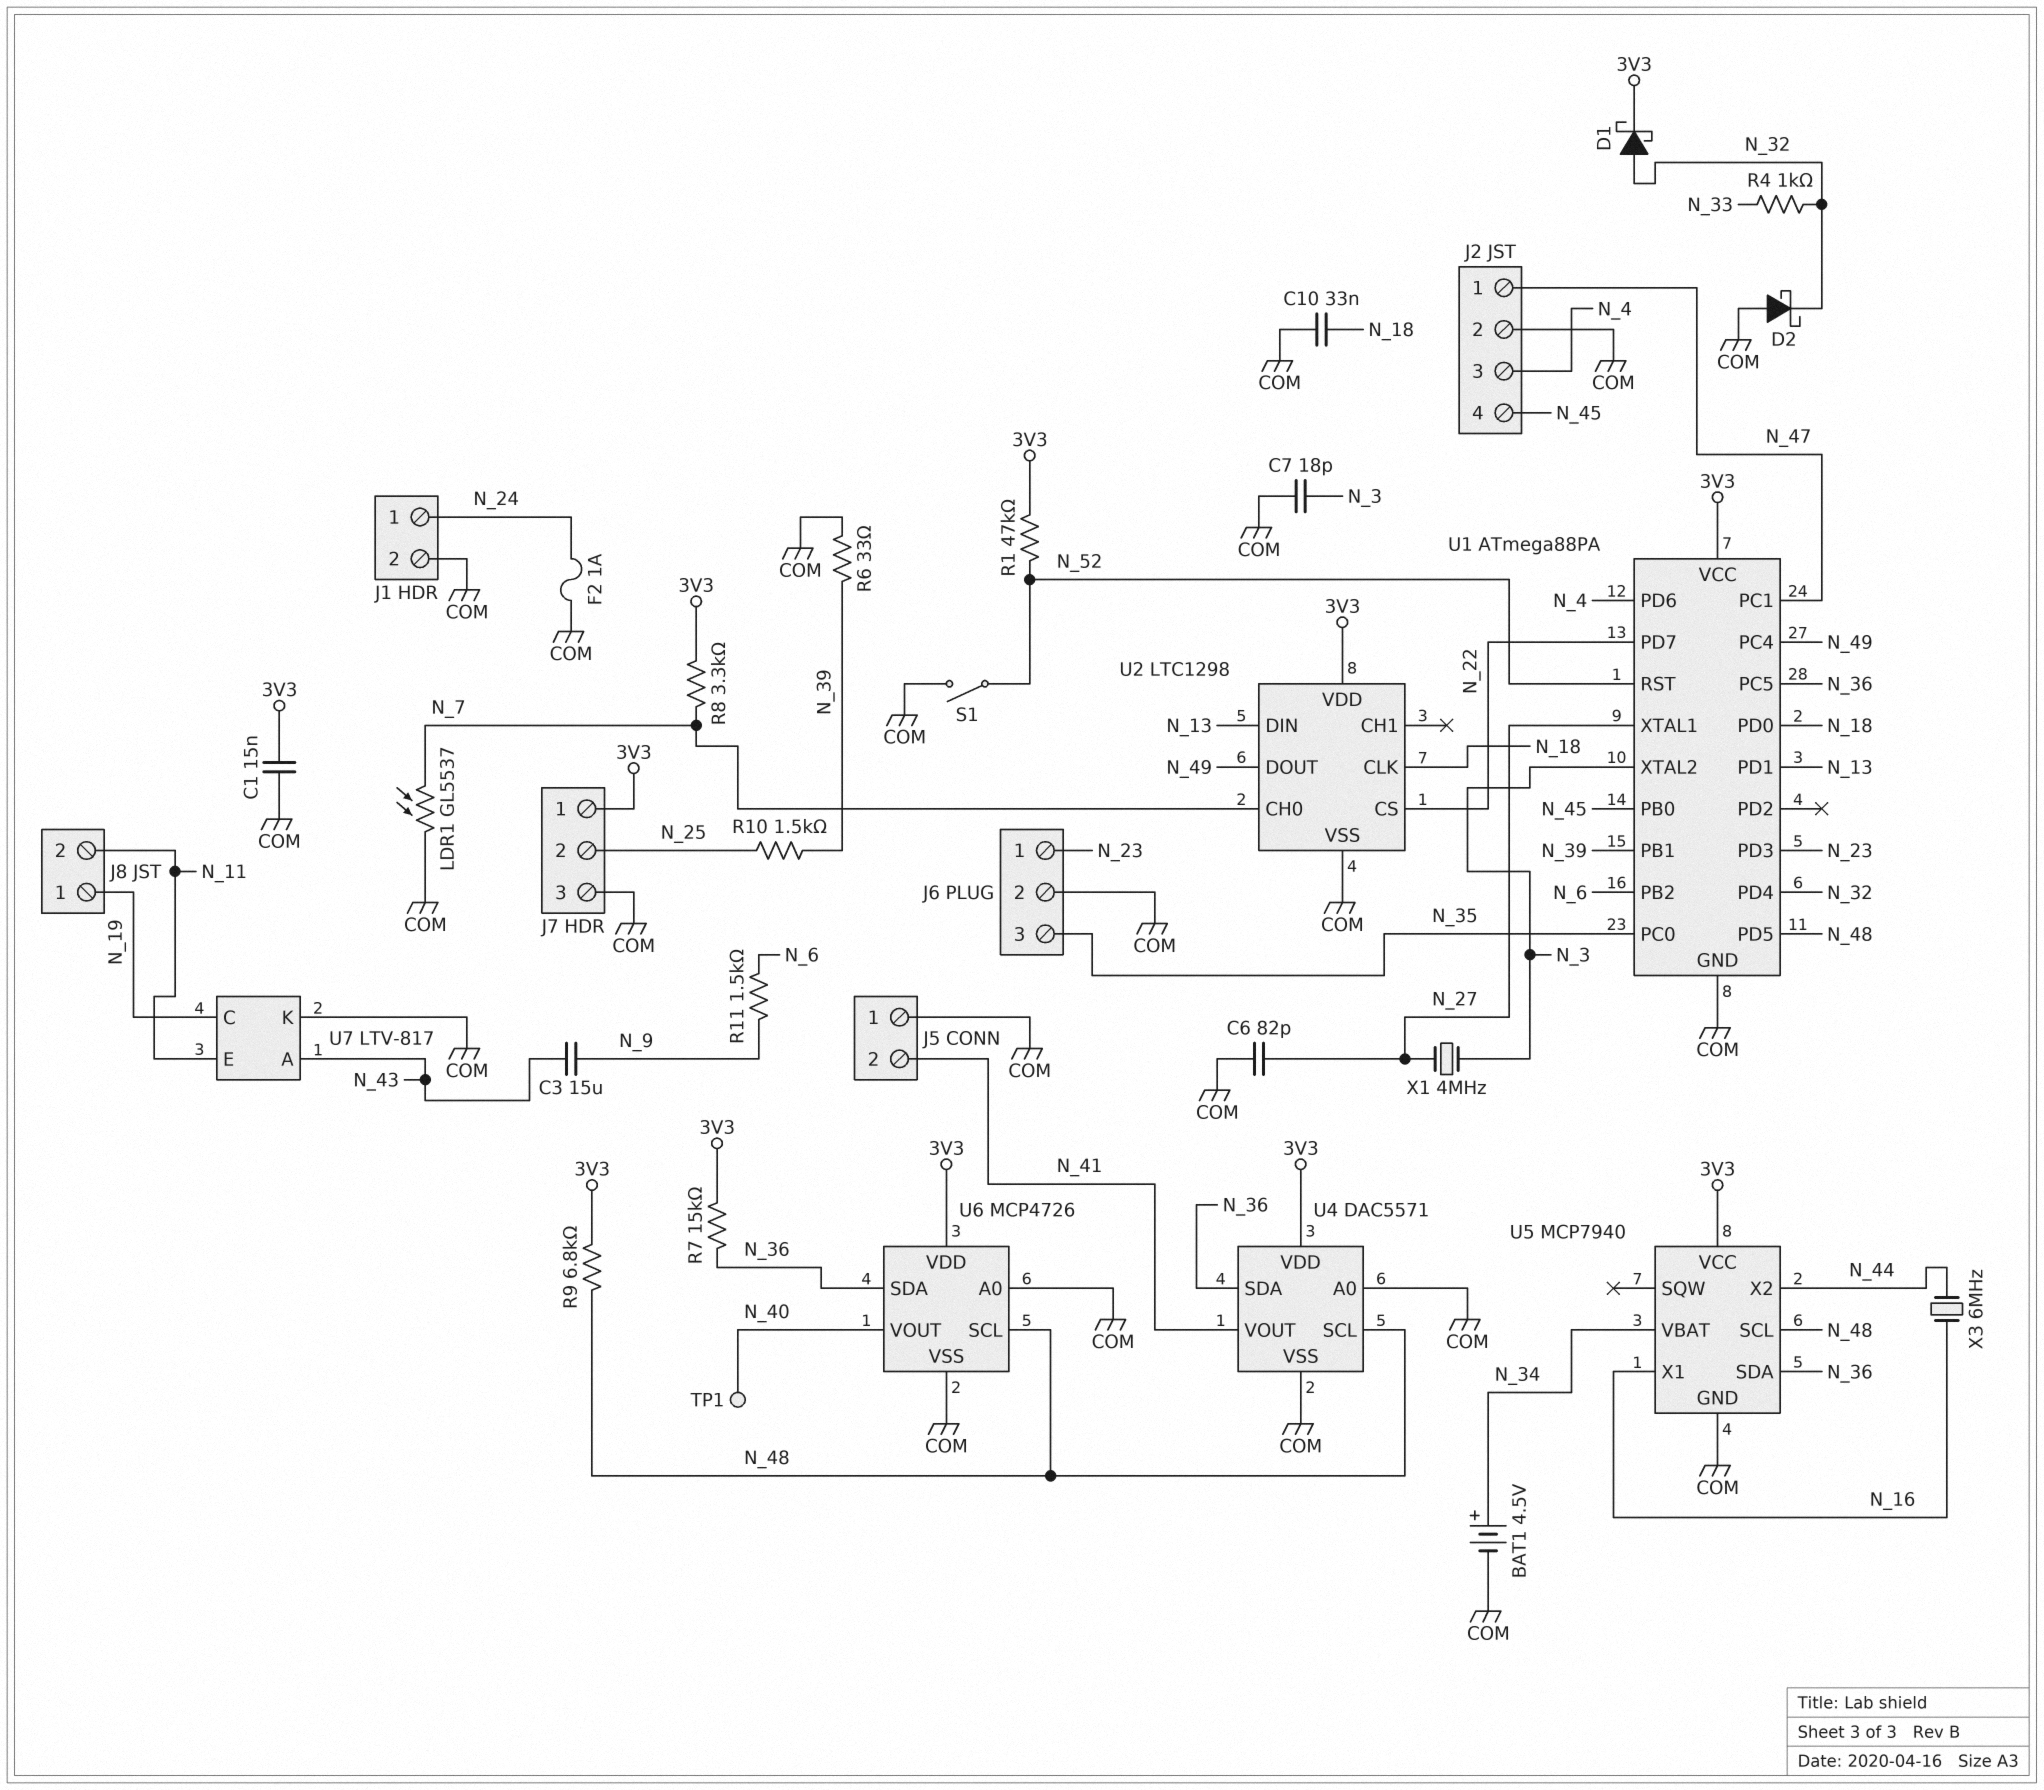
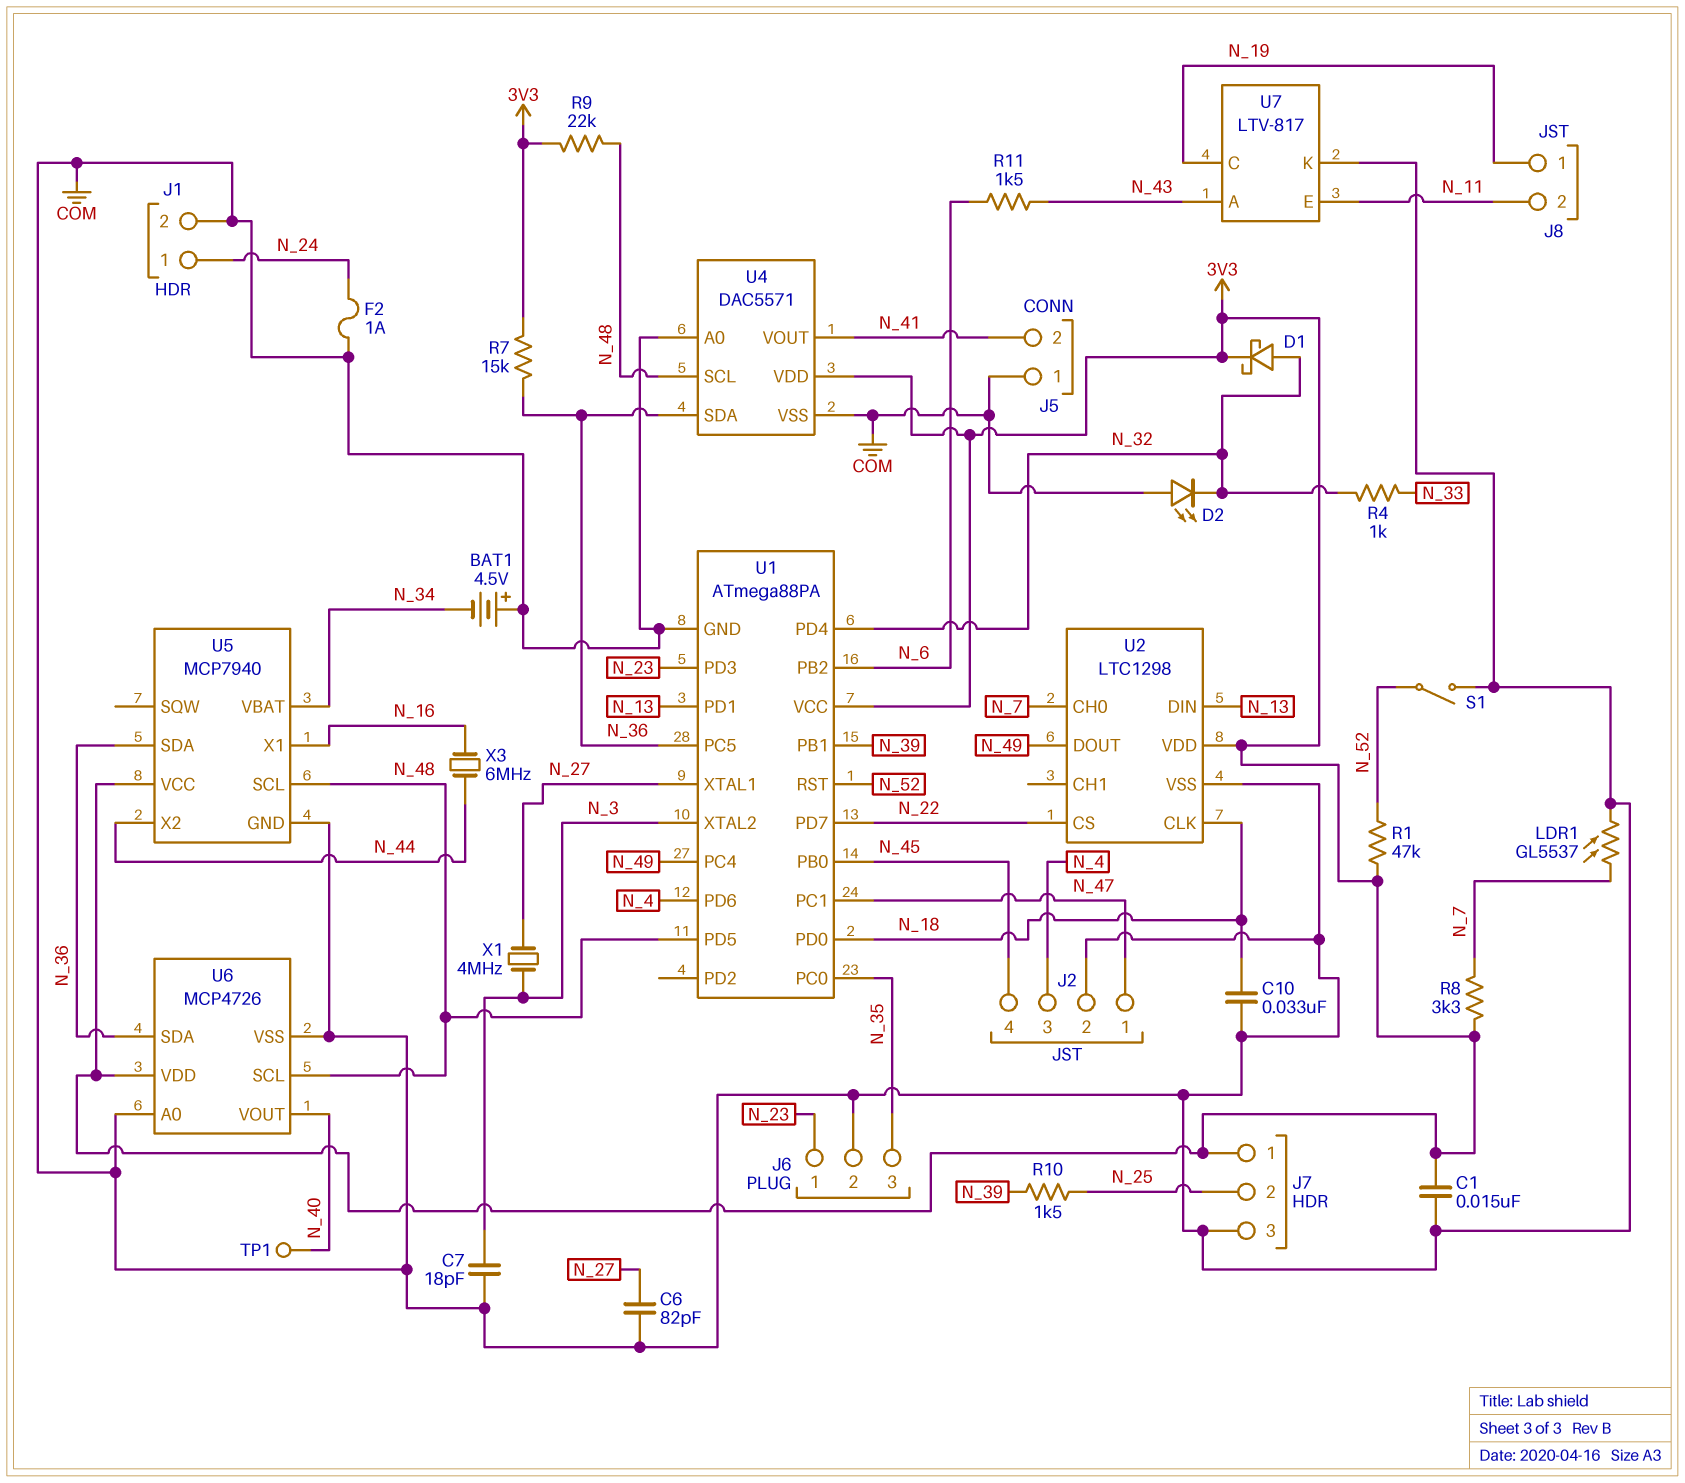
BAT1: 4.5V (plus N_34, minus COM) -> 4.5V (plus COM, minus N_34)
C3: 15uF (N_9, N_43) -> none
D2: schottky (A COM, K N_32) -> LED (A COM, K N_32)
R6: 33 (COM, N_39) -> none
R9: 6.8k (3V3, N_48) -> 22k (3V3, N_48)
R11: 1.5k (N_6, N_9) -> 1.5k (N_6, N_43)

